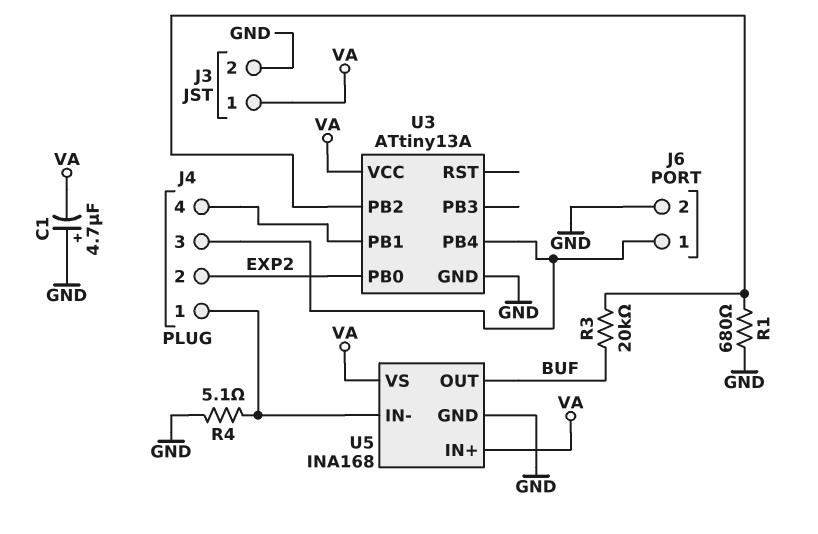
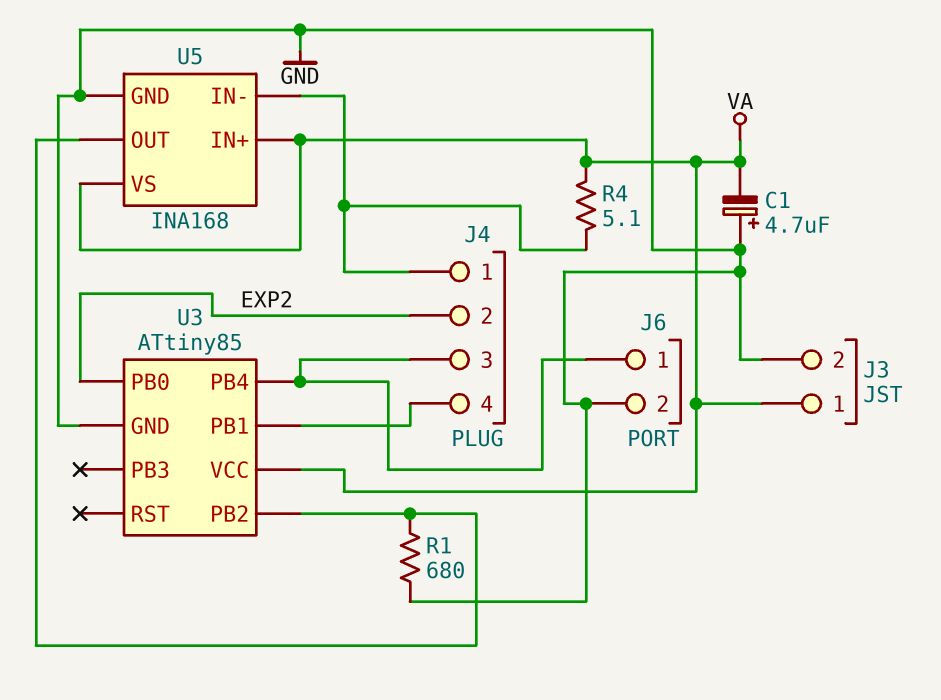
R3: 20k (BUF, U3/PB2) -> none
R4: 5.1 (GND, J4/1) -> 5.1 (J4/1, VA)
U3: ATtiny13A -> ATtiny85
U5 pin OUT: BUF -> U3/PB2

